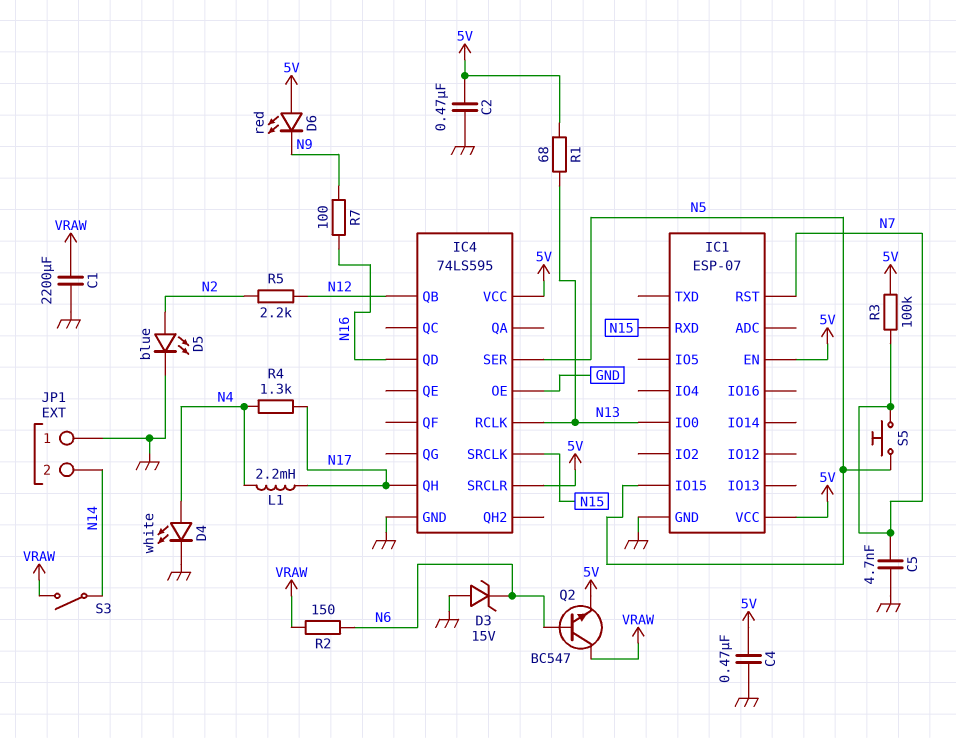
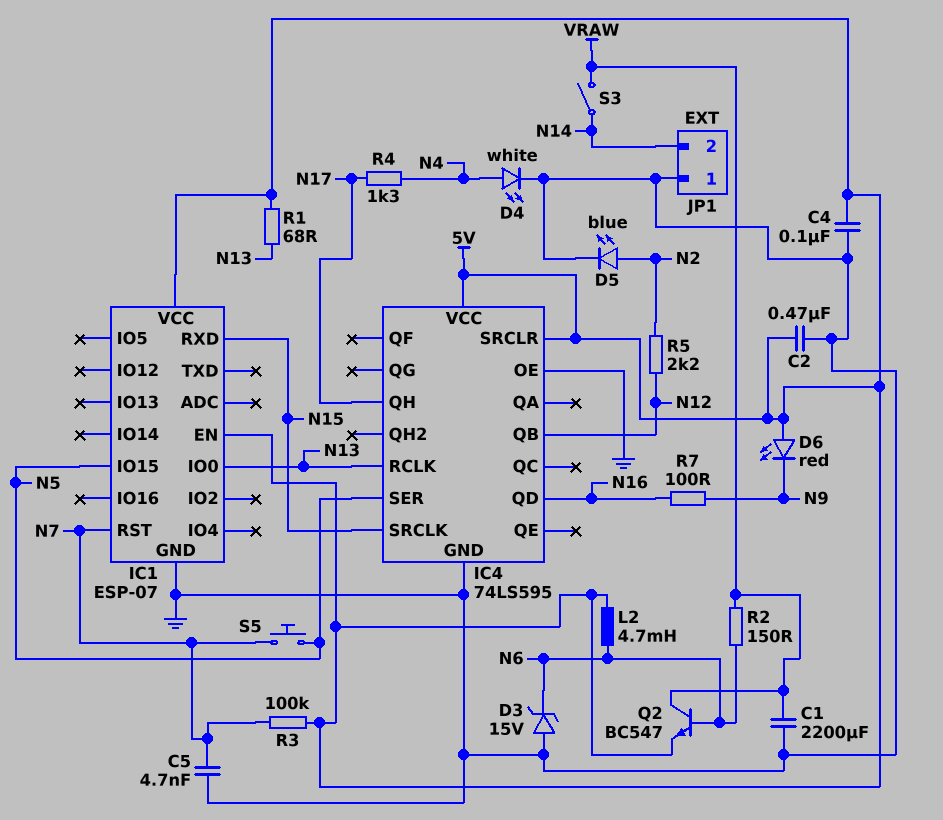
C4: 470nF (5V, GND) -> 100nF (5V, GND)
L1: 2.2mH (N4, N17) -> none
L2: none -> 4.7mH (5V, N6)

